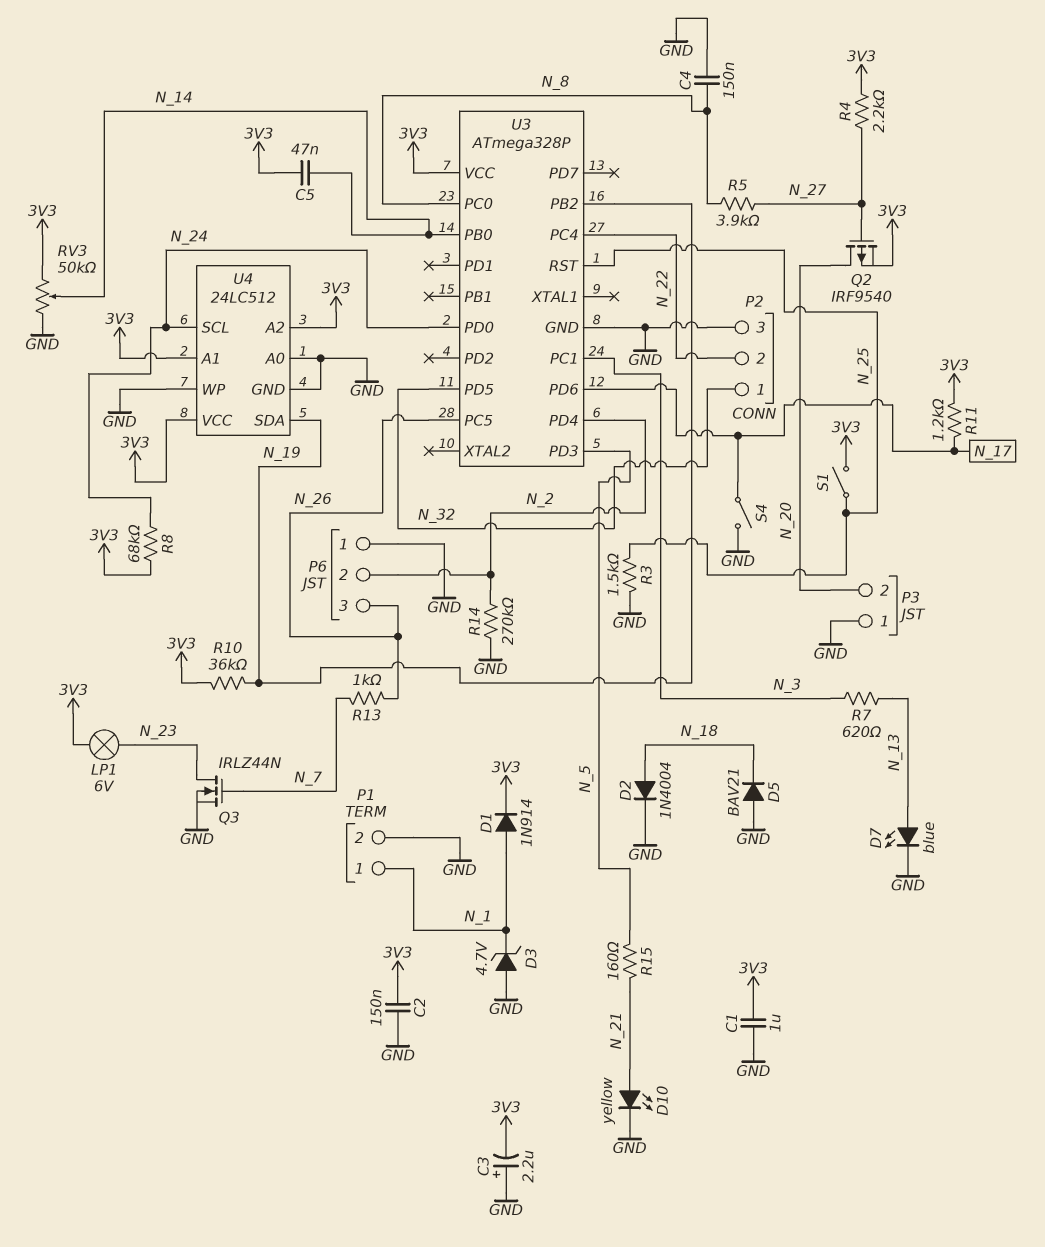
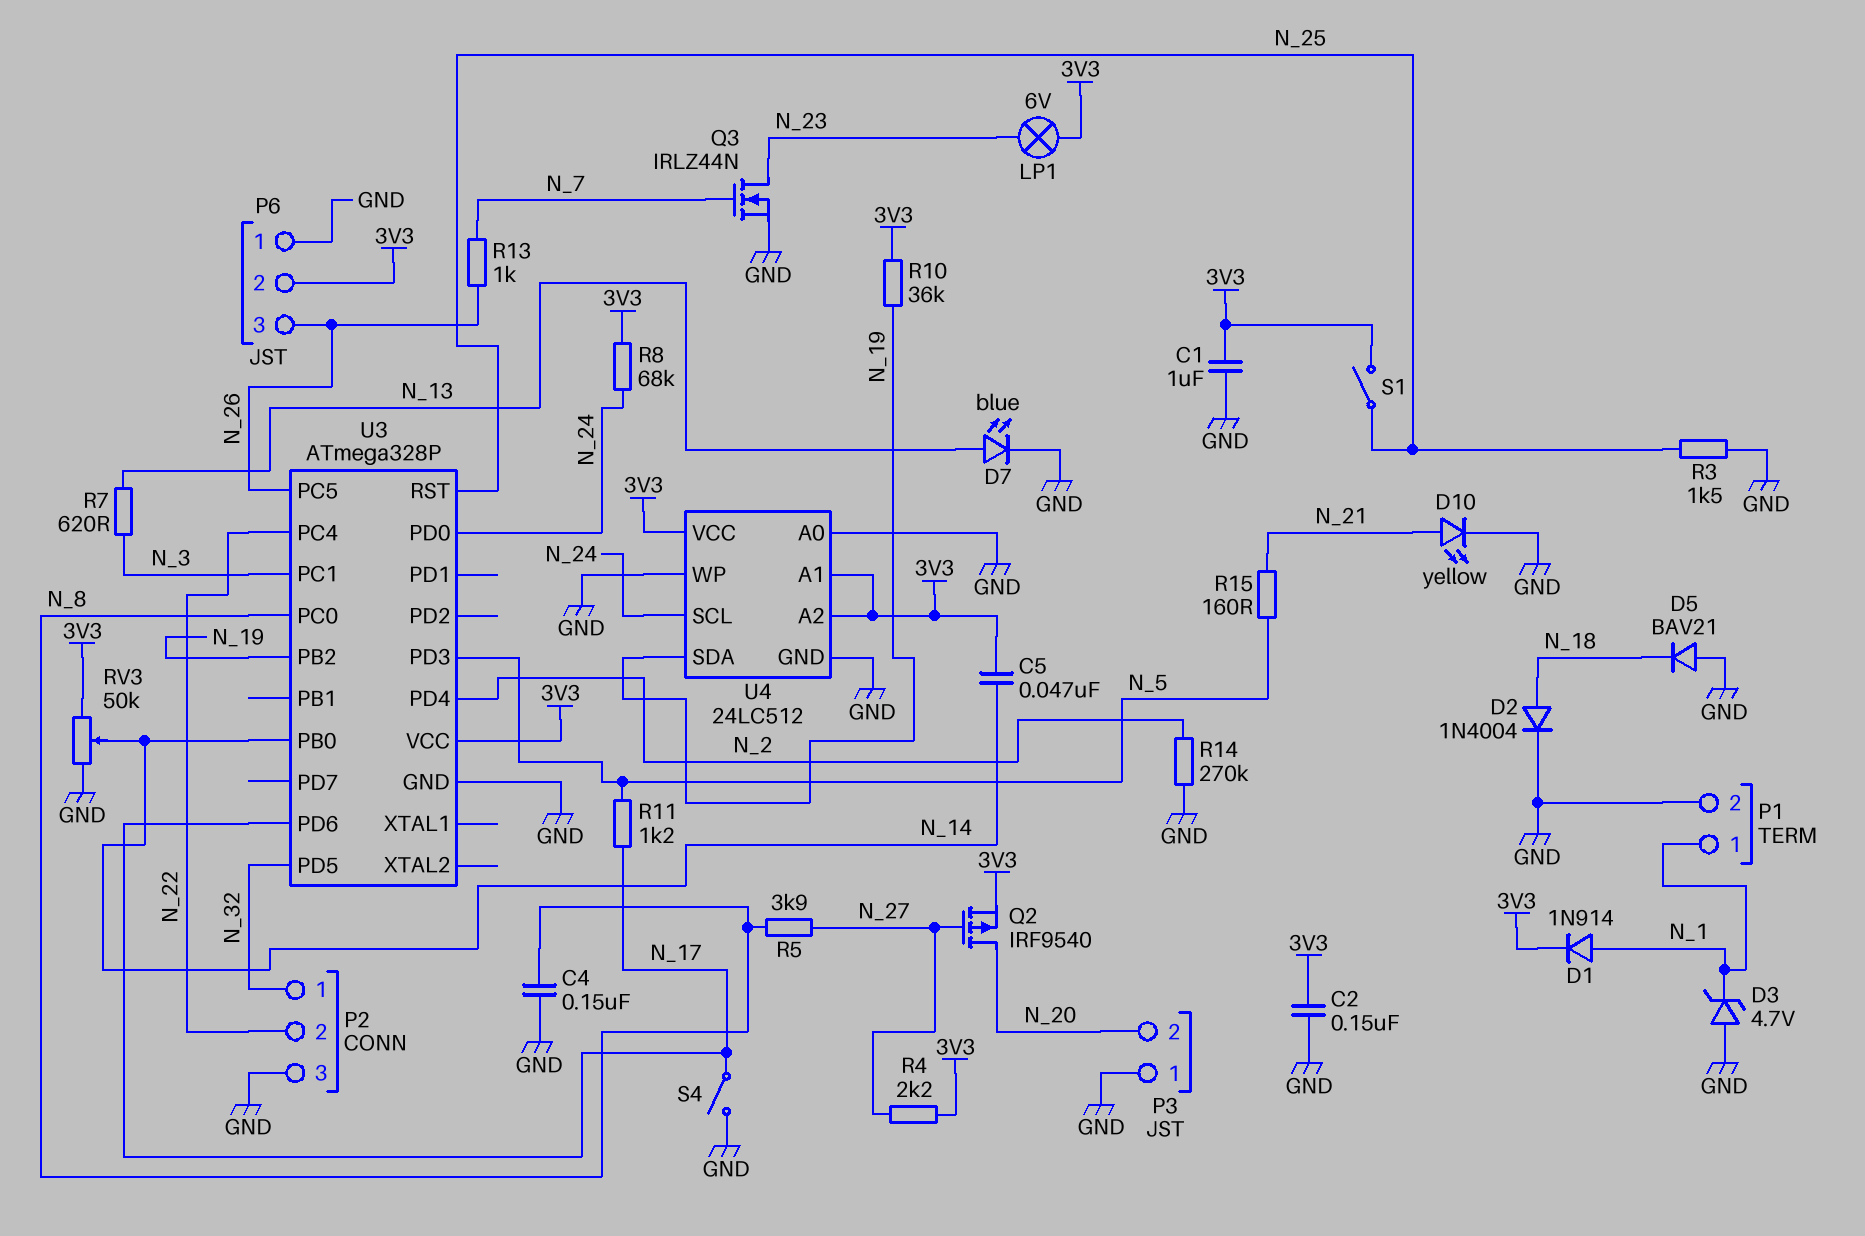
C3: 2.2uF (plus GND, minus 3V3) -> none
P6 pin 2: N_2 -> 3V3
R11: 1.2k (3V3, N_17) -> 1.2k (N_5, N_17)

